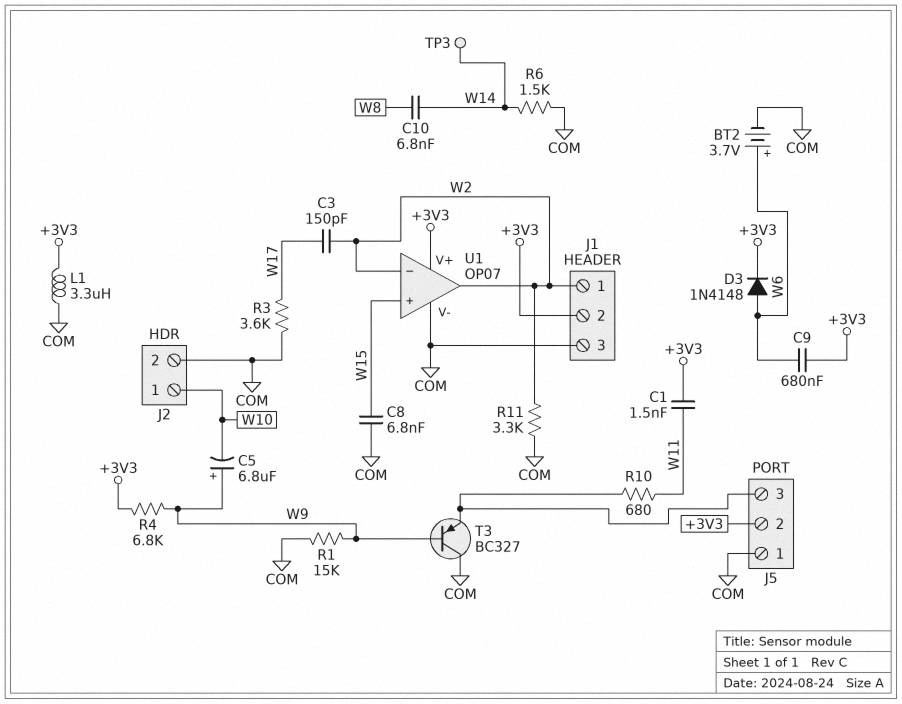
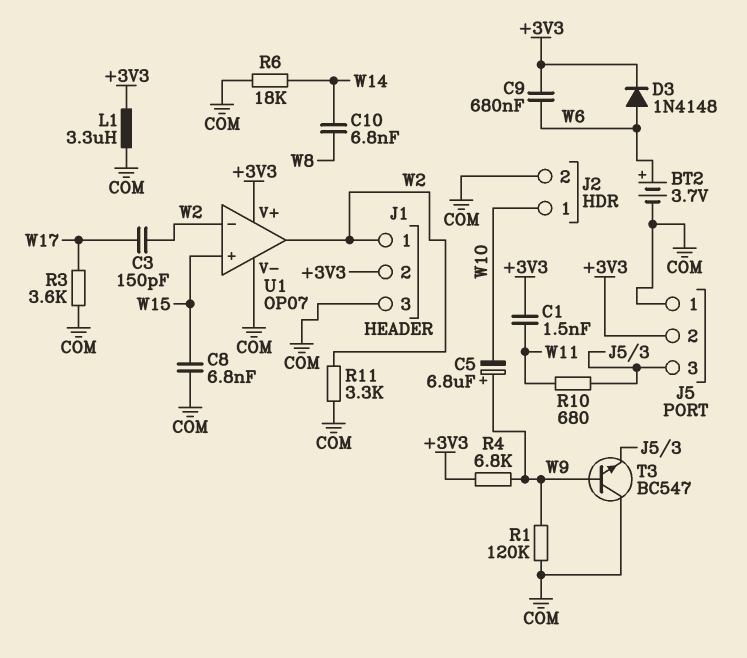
R1: 15k (COM, W9) -> 120k (COM, W9)
R6: 1.5k (COM, W14) -> 18k (COM, W14)
T3: PNP BC327 (B W9, C COM, E J5/3) -> NPN BC547 (B W9, C COM, E J5/3)
TP3: test point (W14) -> none

